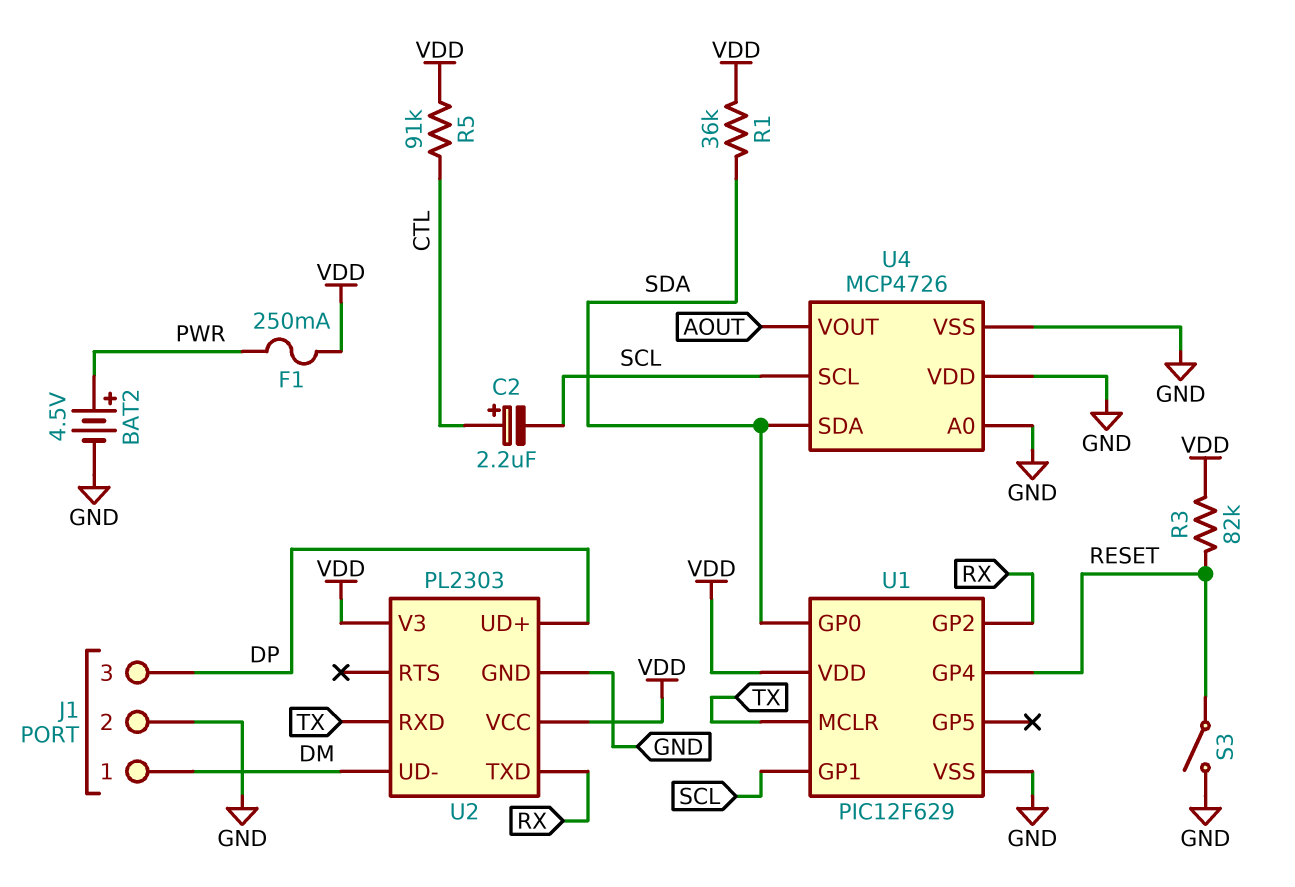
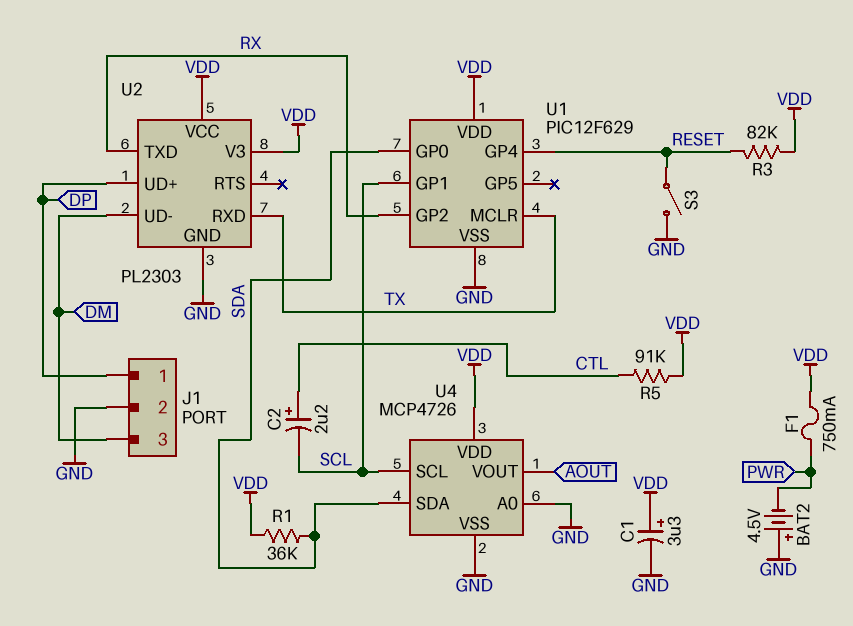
BAT2: 4.5V (plus PWR, minus GND) -> 4.5V (plus GND, minus PWR)
C1: none -> 3.3uF (plus VDD, minus GND)
F1: 250mA (PWR, VDD) -> 750mA (PWR, VDD)
J1 pin 1: DM -> DP
J1 pin 3: DP -> DM
U4 pin VDD: GND -> VDD

